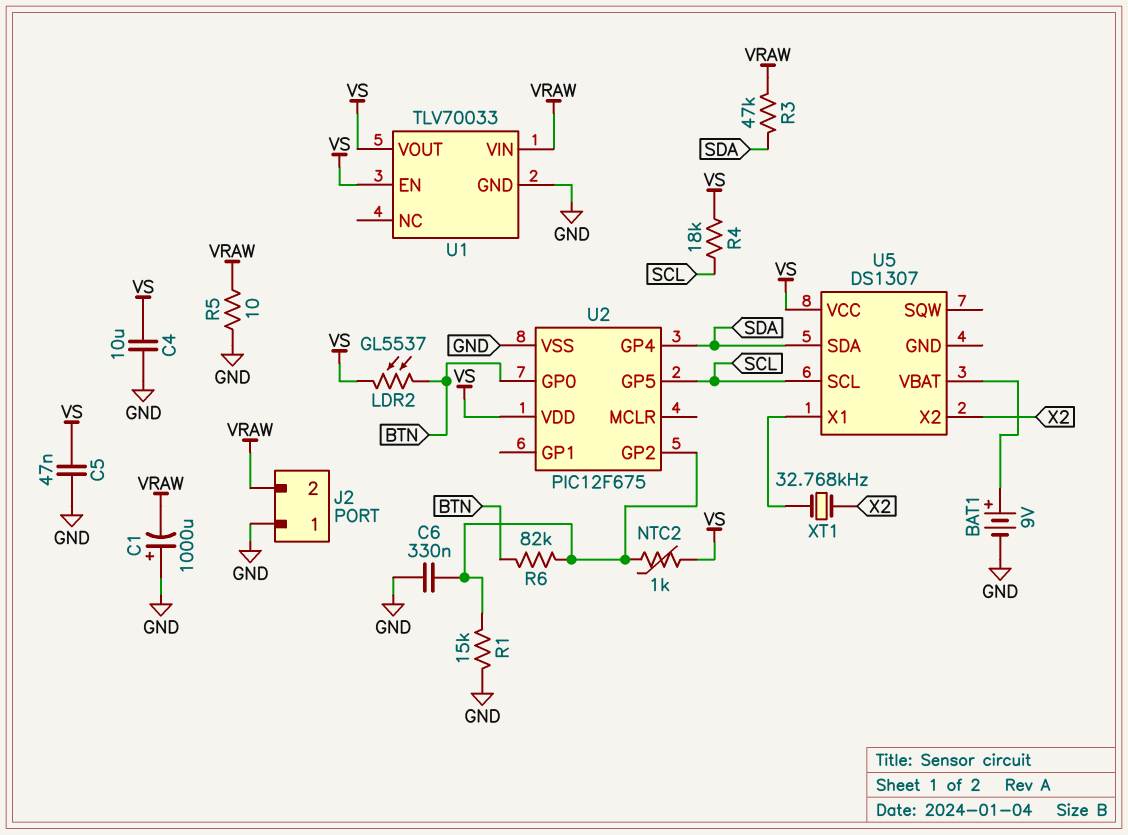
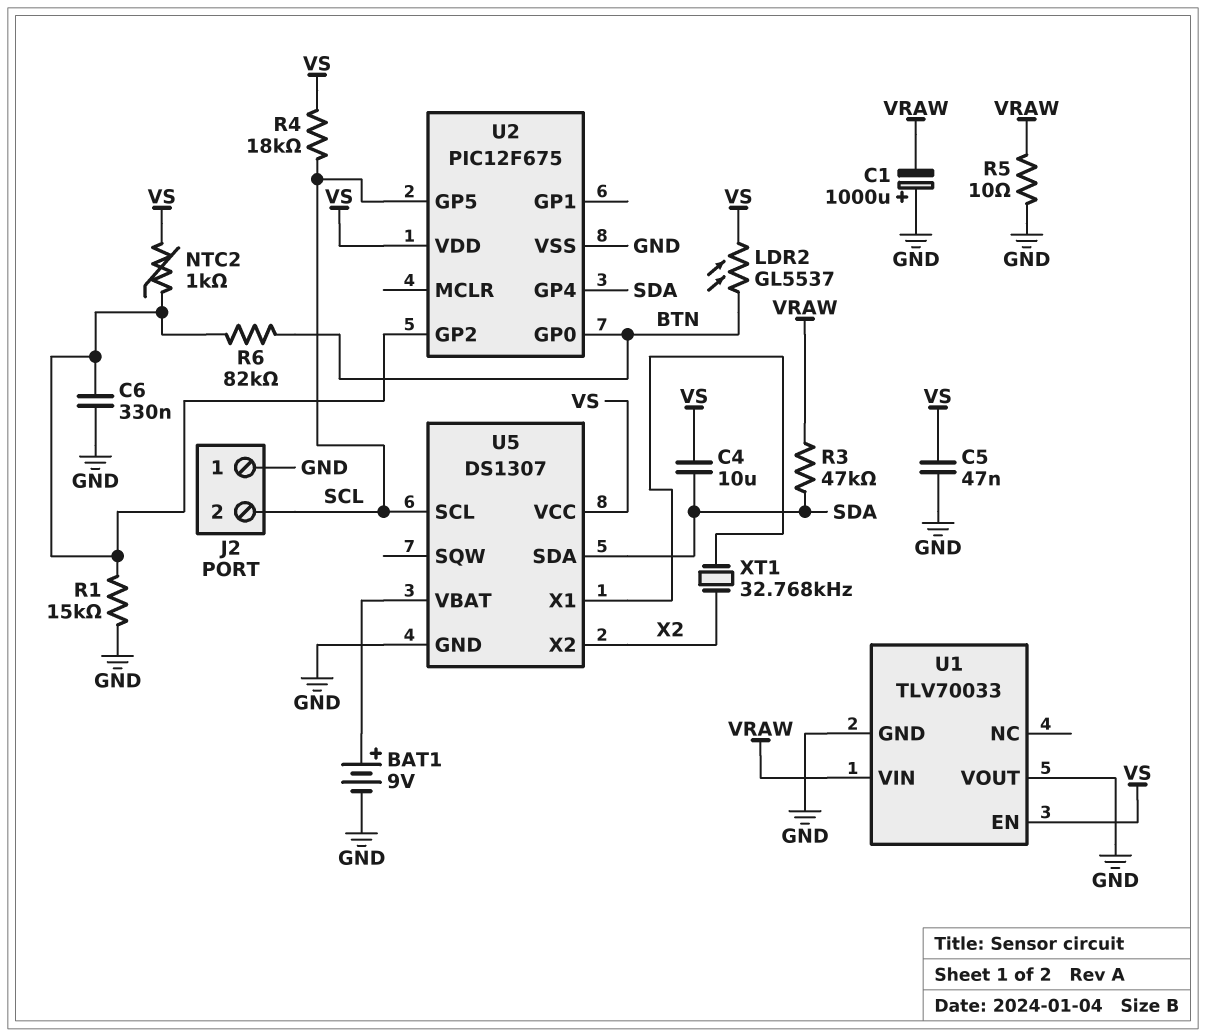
C4: 10uF (GND, VS) -> 10uF (SDA, VS)
J2 pin 2: VRAW -> SCL
U1 pin VOUT: VS -> GND
U5 pin GND: none -> GND

